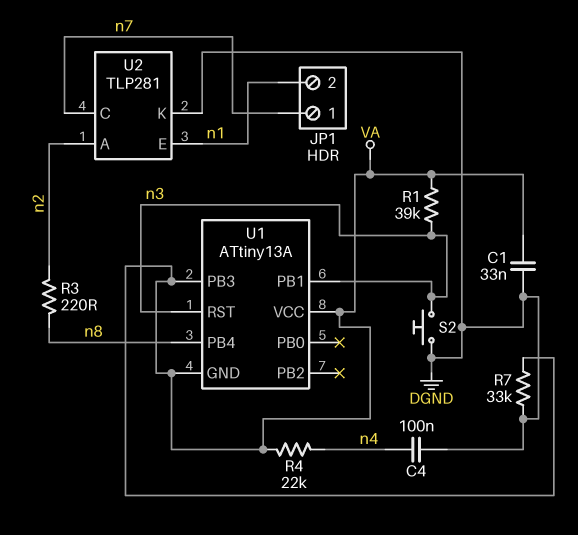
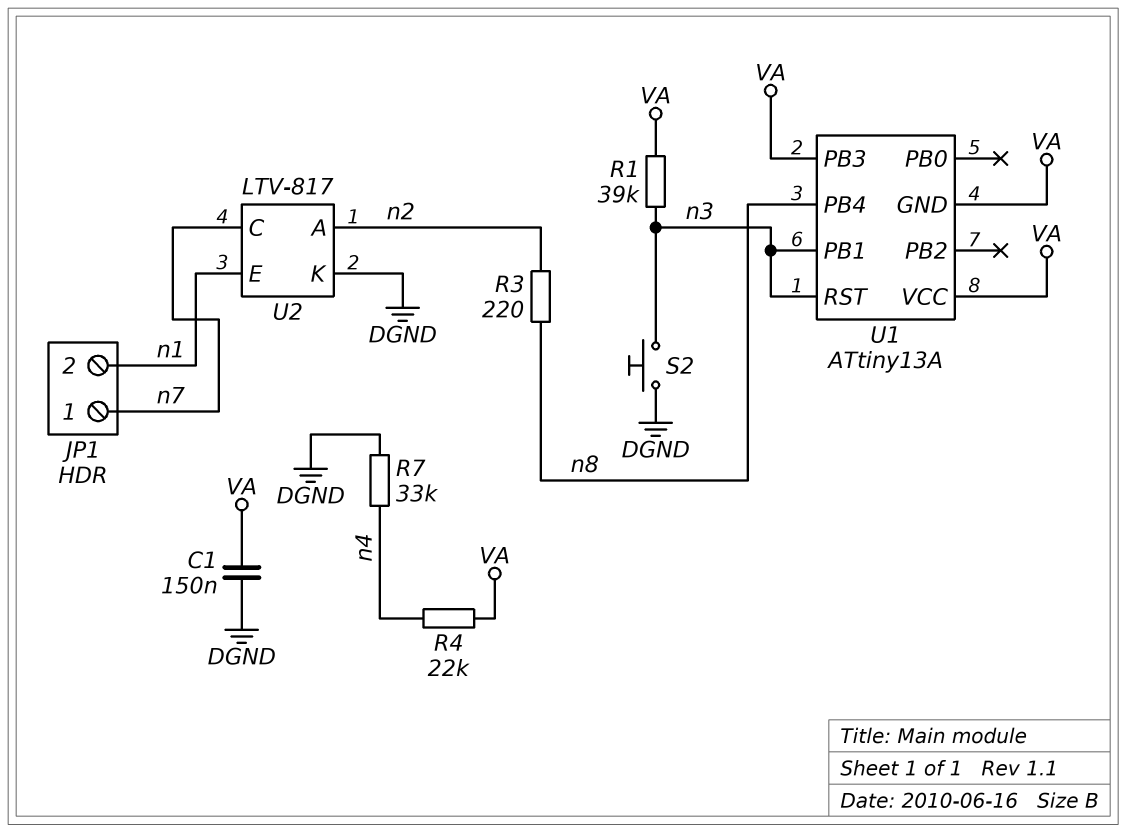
C1: 33nF (DGND, VA) -> 150nF (DGND, VA)
C4: 100nF (DGND, n4) -> none
R7: 33k (DGND, VA) -> 33k (DGND, n4)
U2: TLP281 -> LTV-817

